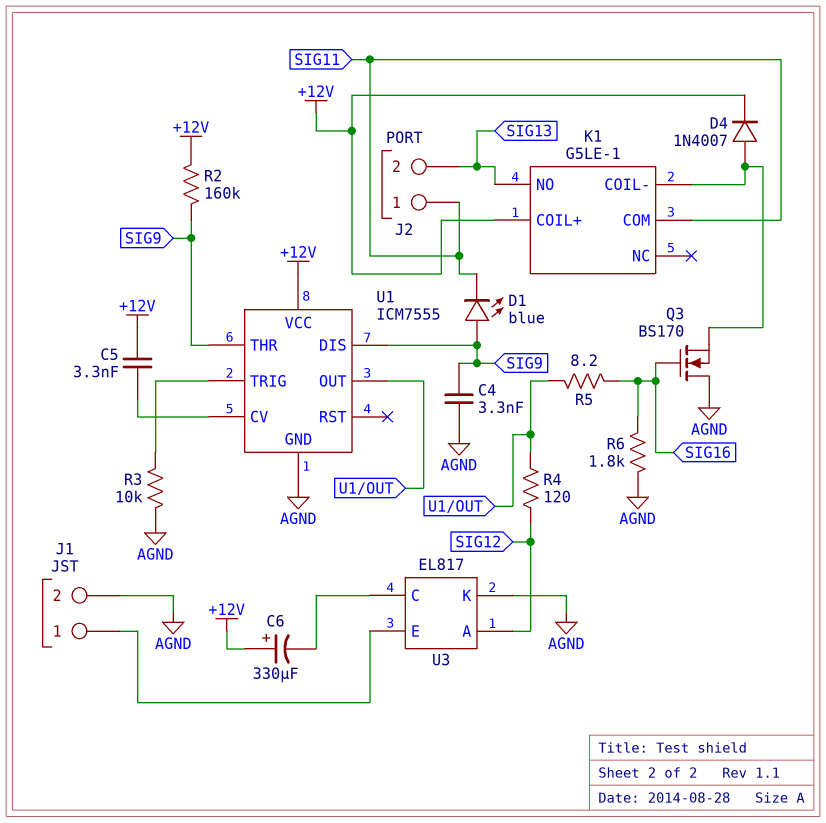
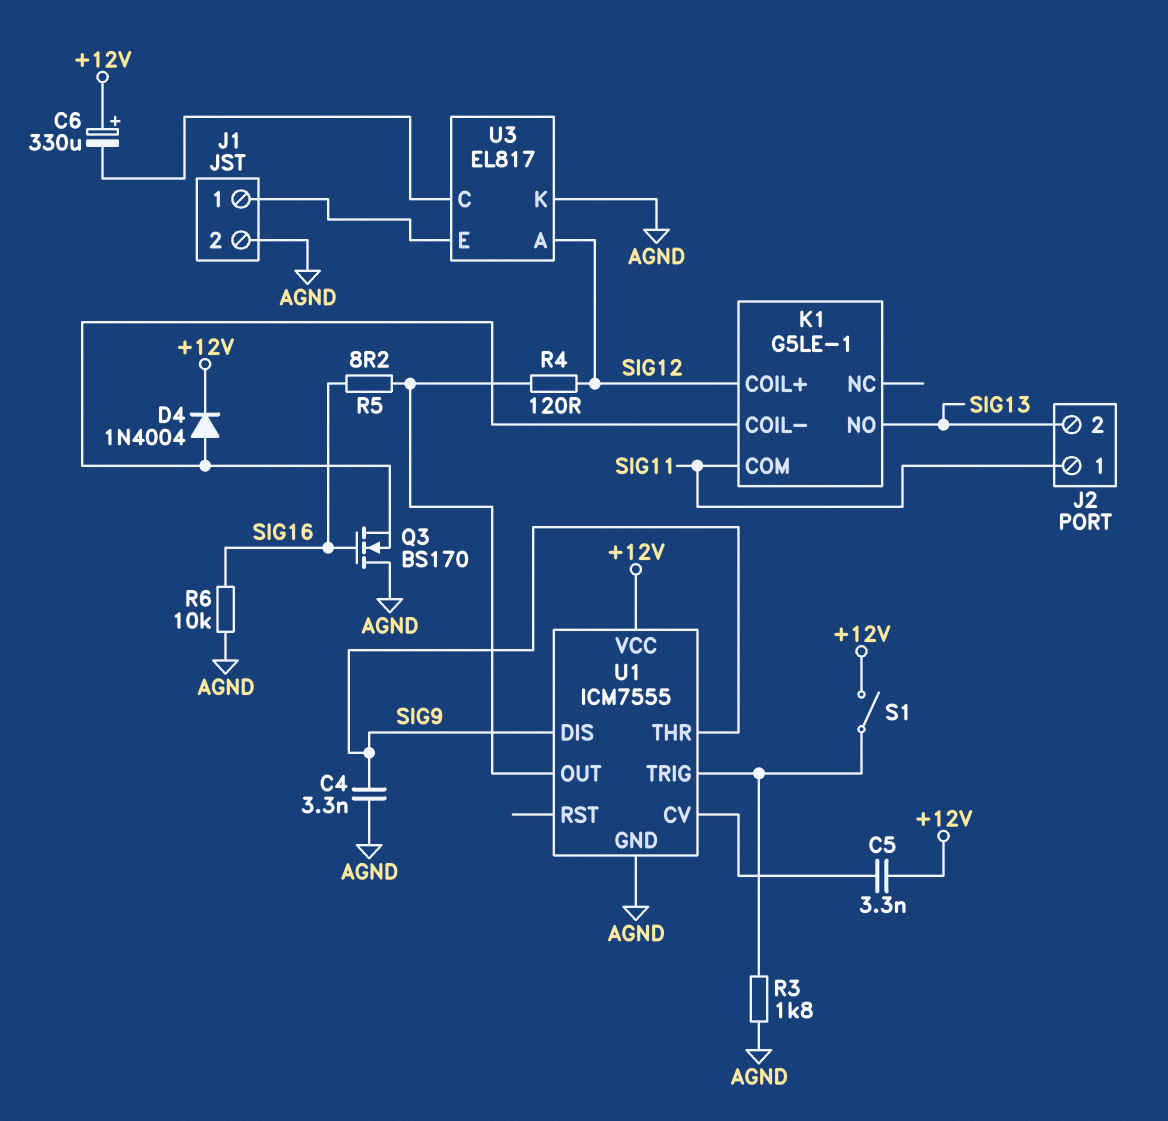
D1: LED blue (A SIG9, K SIG11) -> none
D4: diode 1N4007 (A K1/COIL-, K +12V) -> diode 1N4004 (A K1/COIL-, K +12V)
K1 pin COIL+: +12V -> SIG12
R2: 160k (+12V, SIG9) -> none
R3: 10k (AGND, U1/TRIG) -> 1.8k (AGND, U1/TRIG)
R6: 1.8k (AGND, SIG16) -> 10k (AGND, SIG16)
S1: none -> switch (+12V, U1/TRIG)

